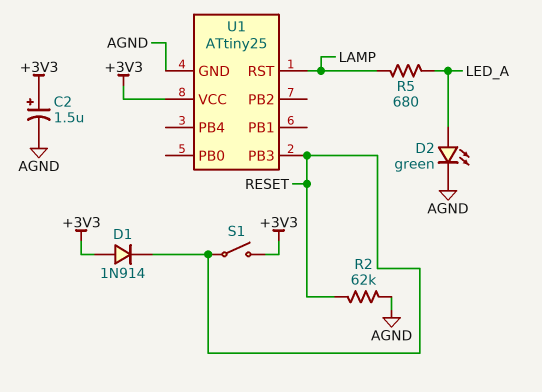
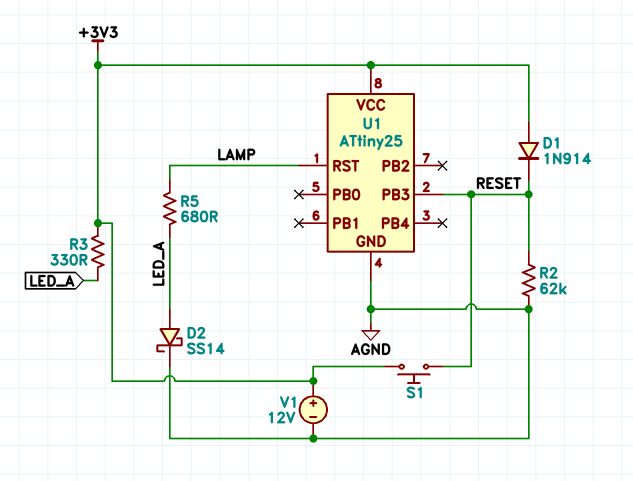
C2: 1.5uF (plus +3V3, minus AGND) -> none
D2: LED green (A LED_A, K AGND) -> schottky SS14 (A LED_A, K AGND)
R3: none -> 330 (+3V3, LED_A)
S1: switch (+3V3, RESET) -> button (+3V3, RESET)
V1: none -> 12V (plus +3V3, minus AGND)

